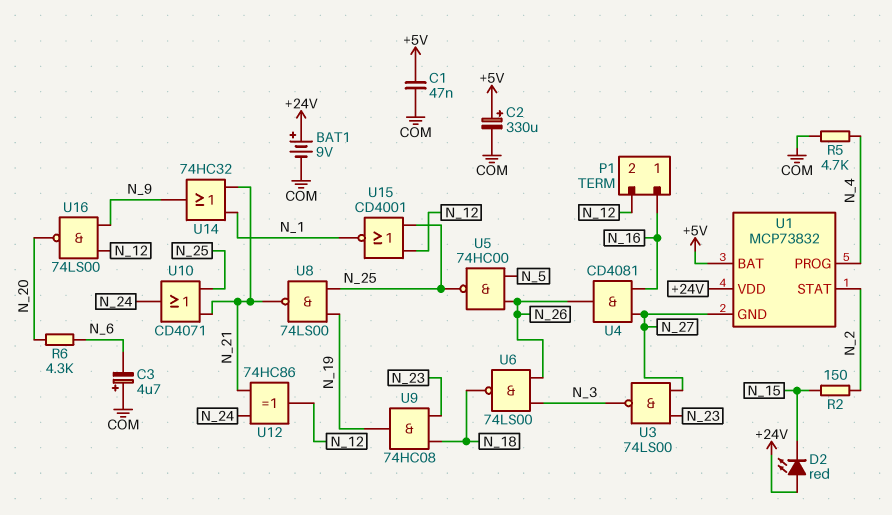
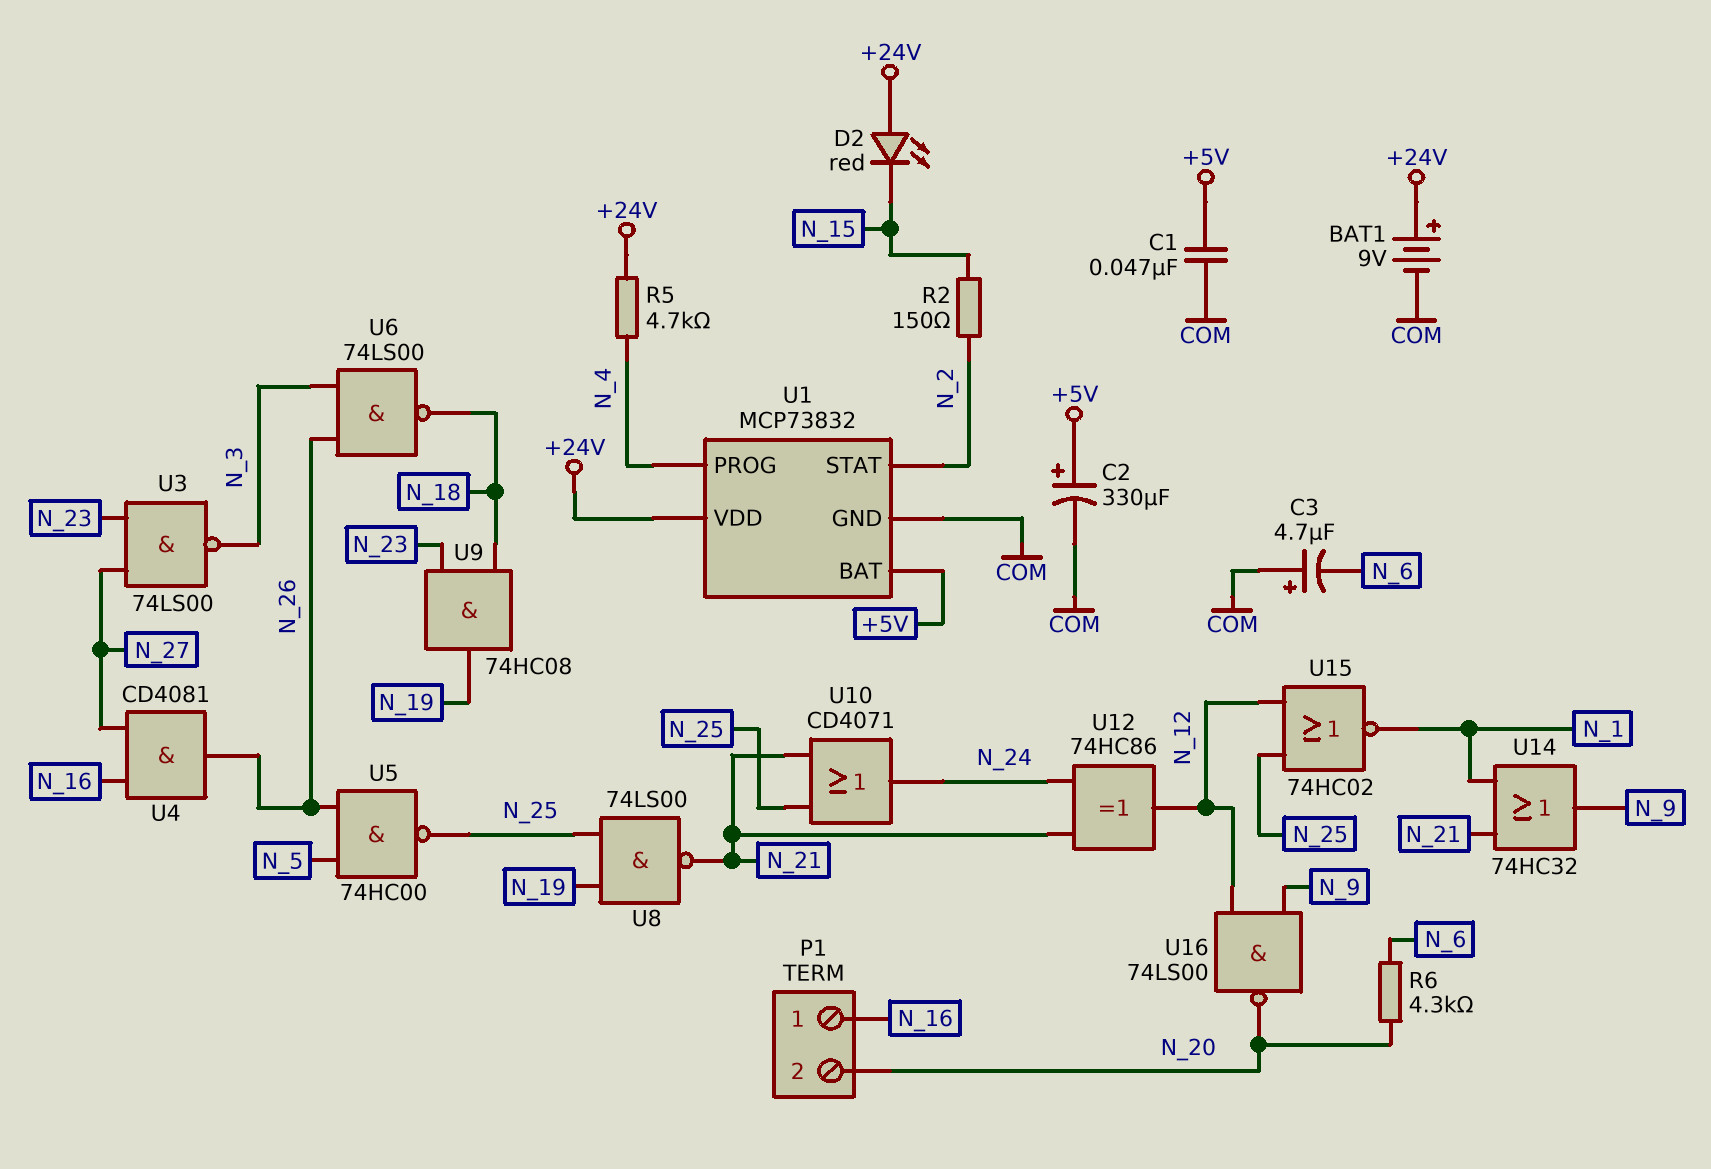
P1 pin 2: N_12 -> N_20
R5: 4.7k (COM, N_4) -> 4.7k (+24V, N_4)
U1 pin GND: N_27 -> COM
U15: NOR CD4001 (in N_12, in N_25, out N_1) -> NOR 74HC02 (in N_12, in N_25, out N_1)

